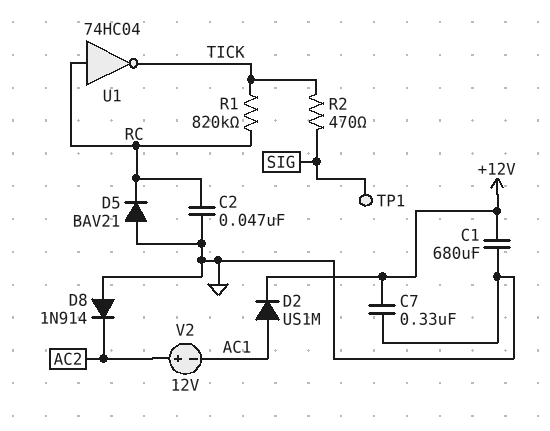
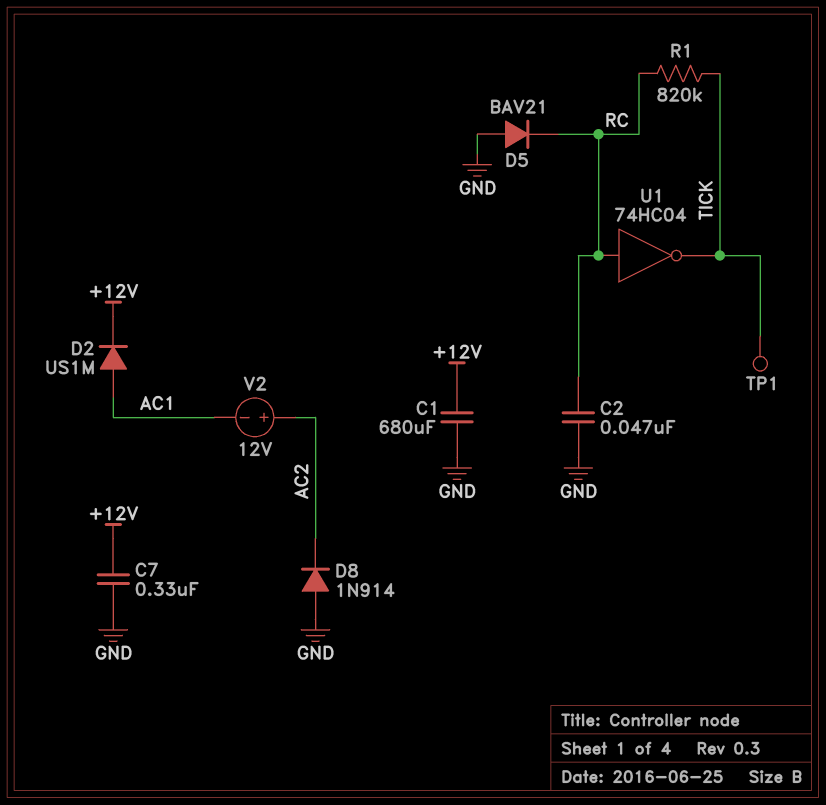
R2: 470 (SIG, TICK) -> none
TP1: test point (SIG) -> test point (TICK)

